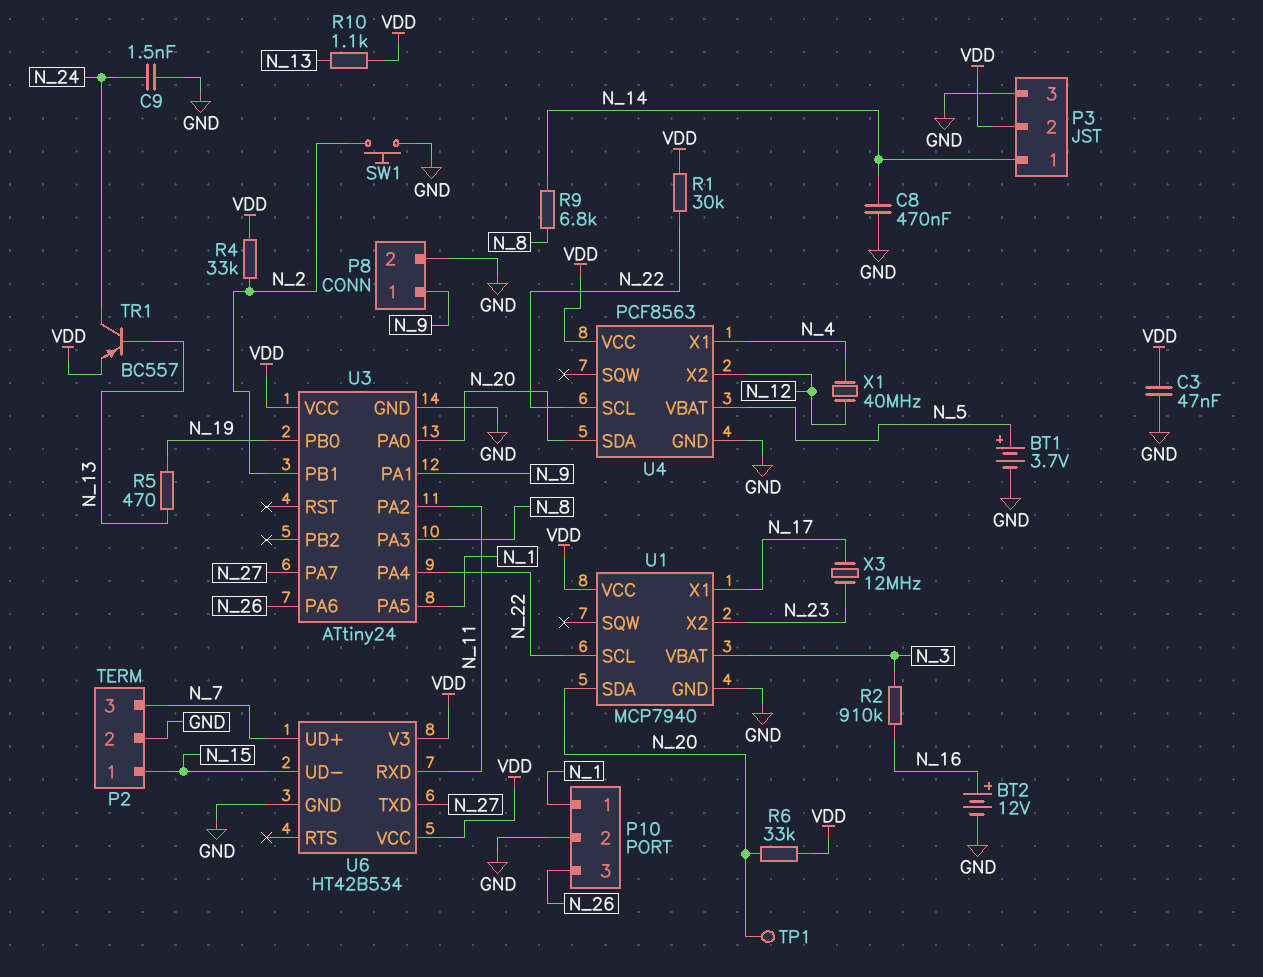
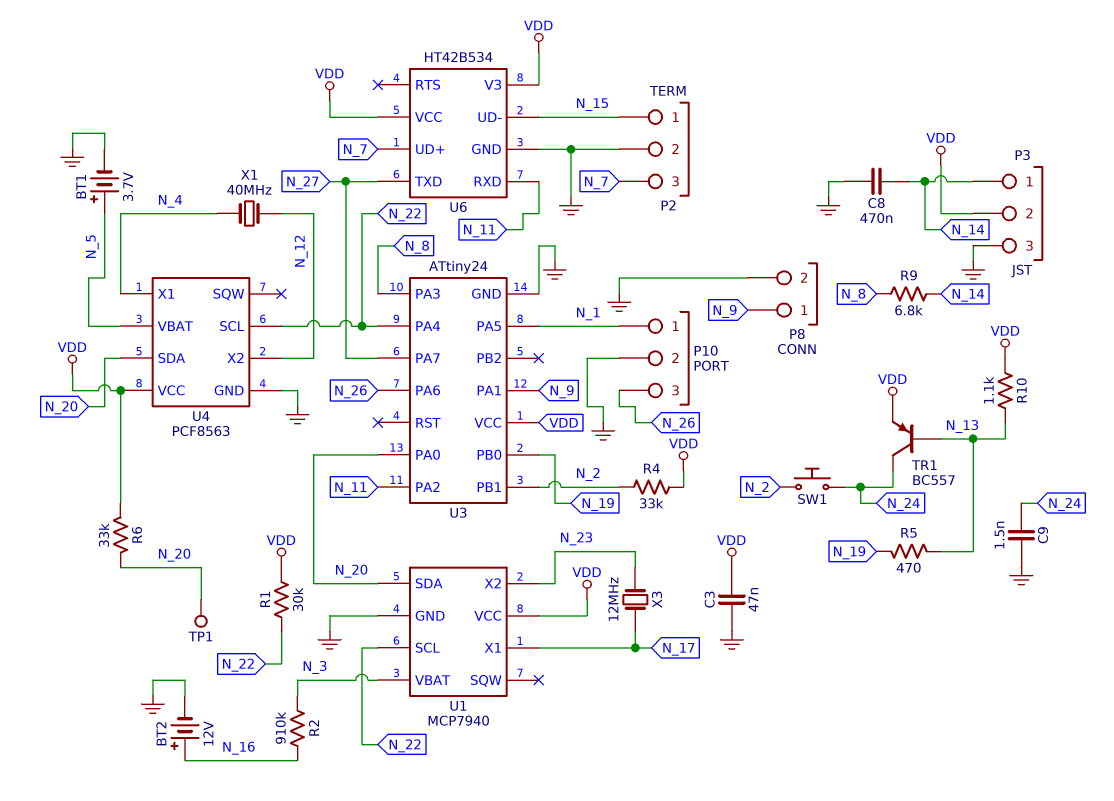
SW1: button (GND, N_2) -> button (N_2, N_24)

